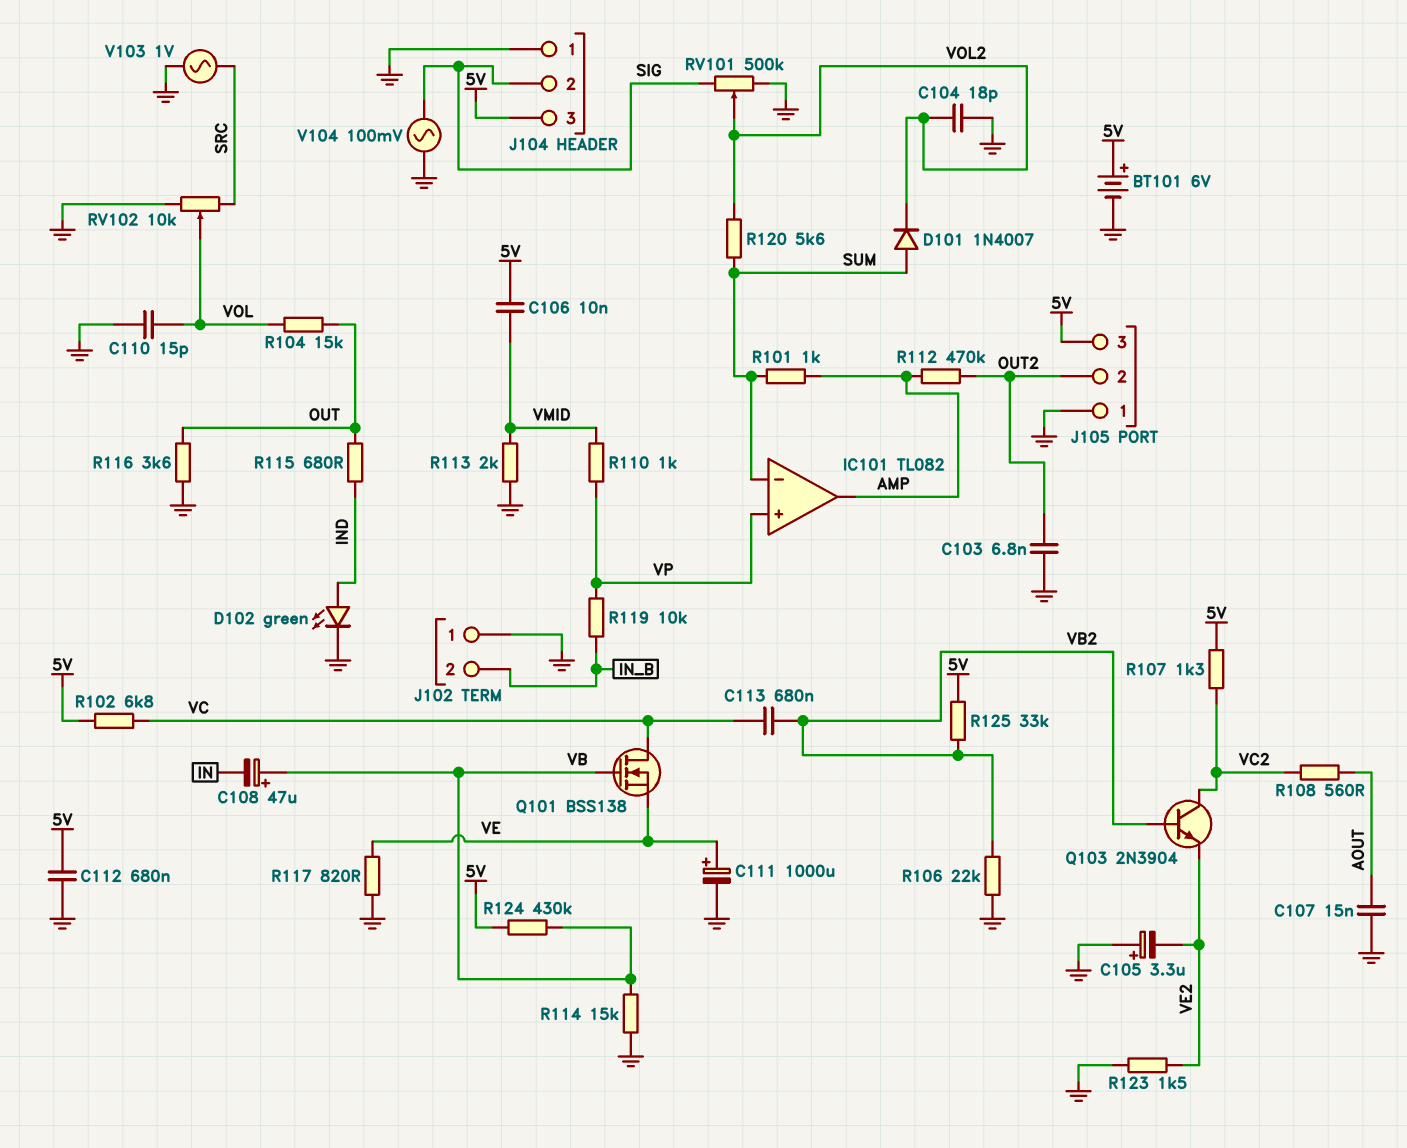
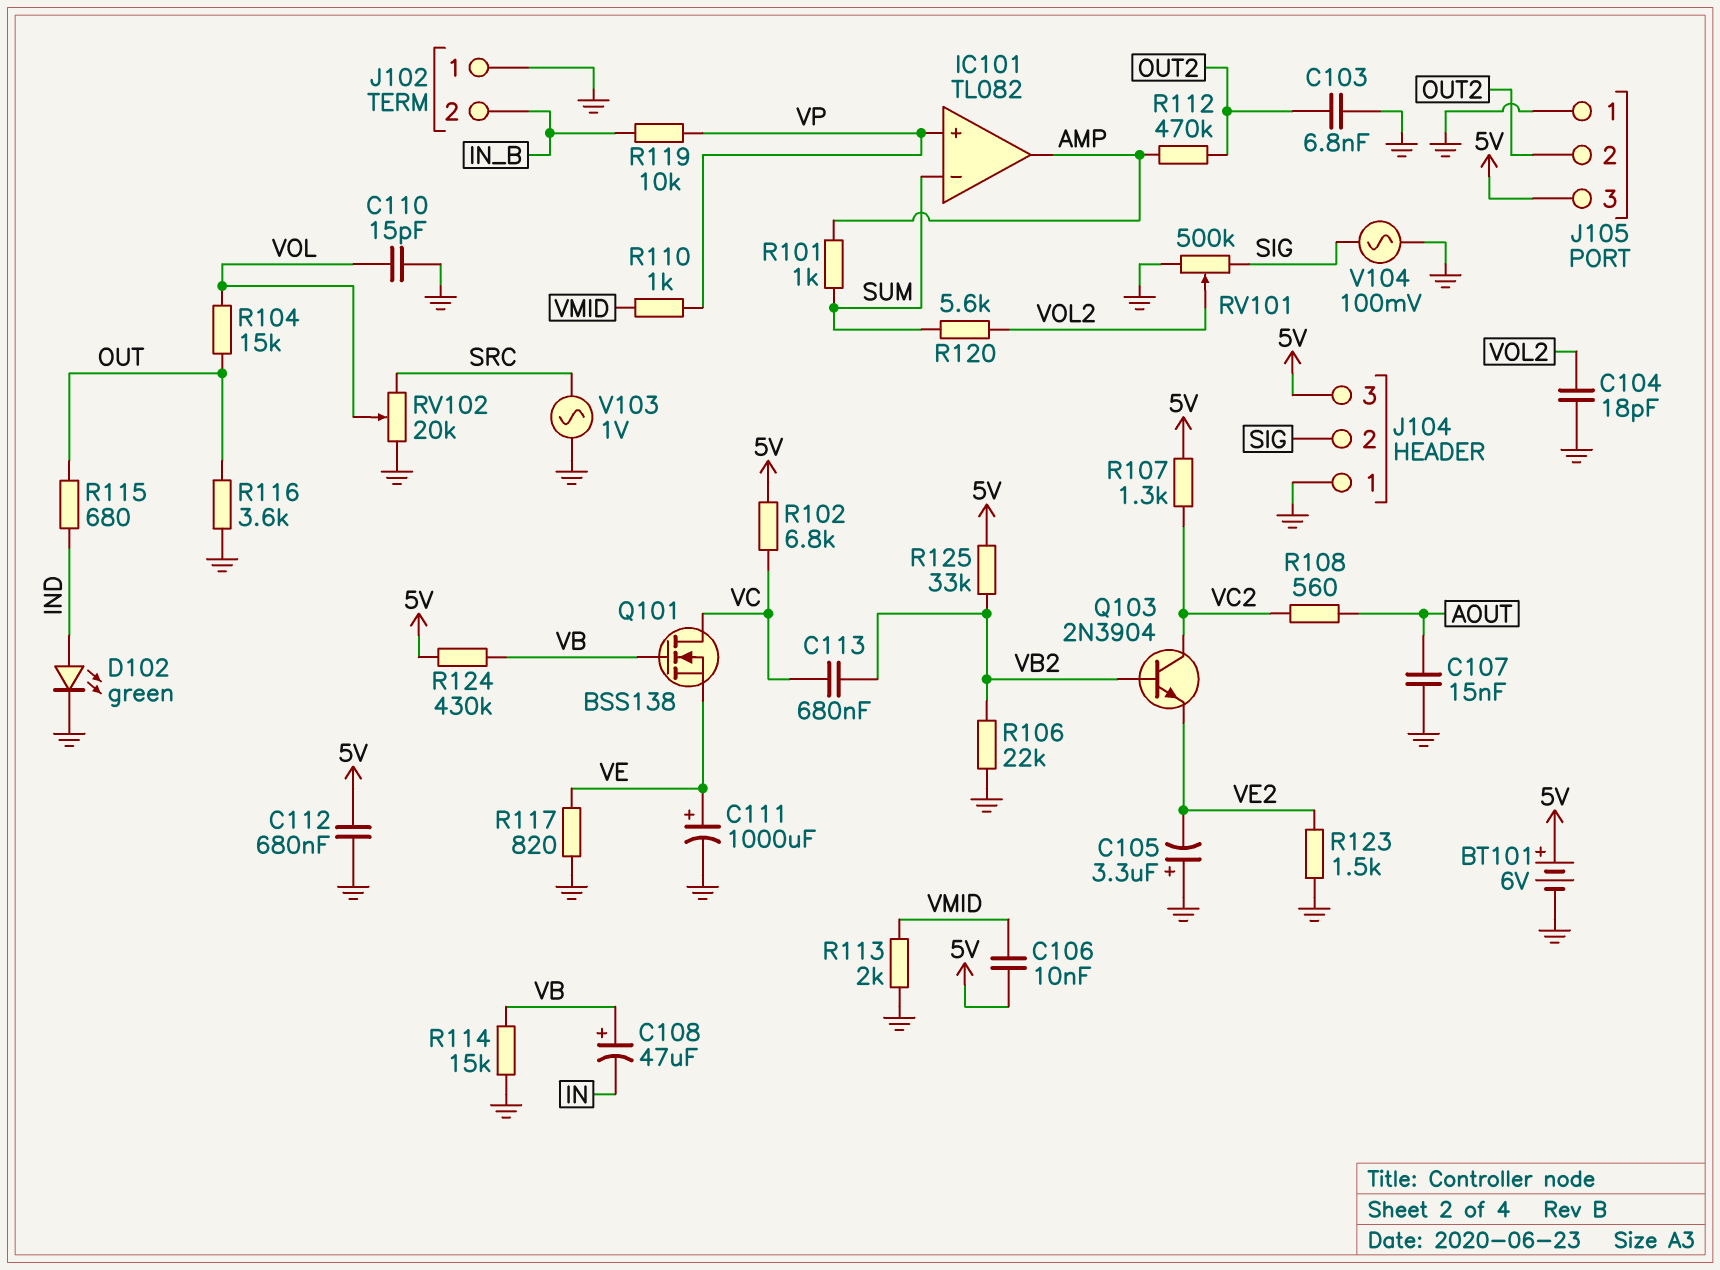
D101: diode 1N4007 (A SUM, K VOL2) -> none
RV102: 10k (GND, SRC, wiper VOL) -> 20k (GND, SRC, wiper VOL)

